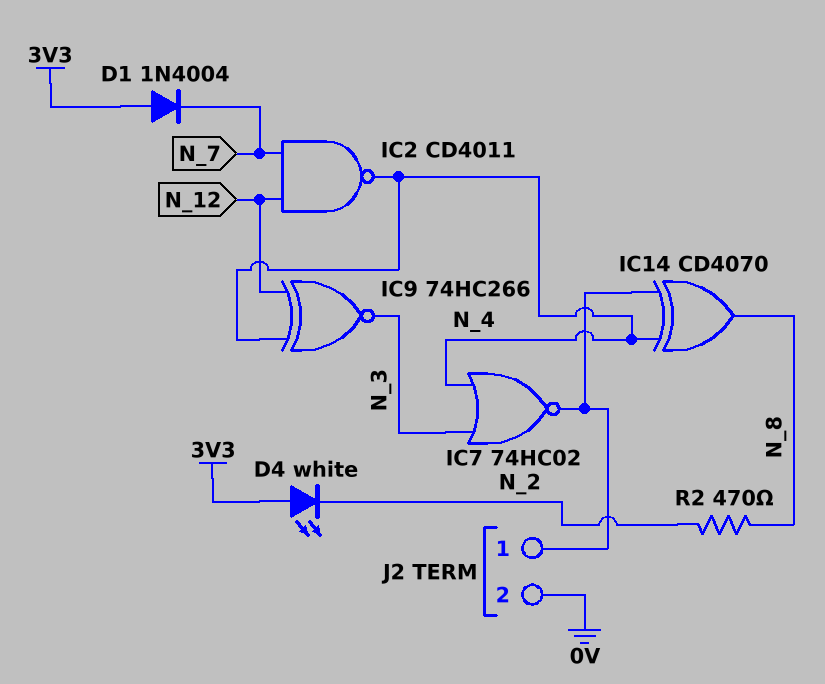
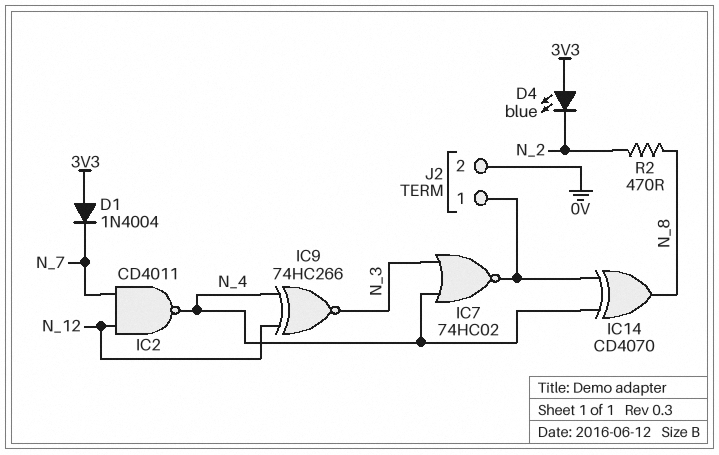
D4: LED white (A 3V3, K N_2) -> LED blue (A 3V3, K N_2)

